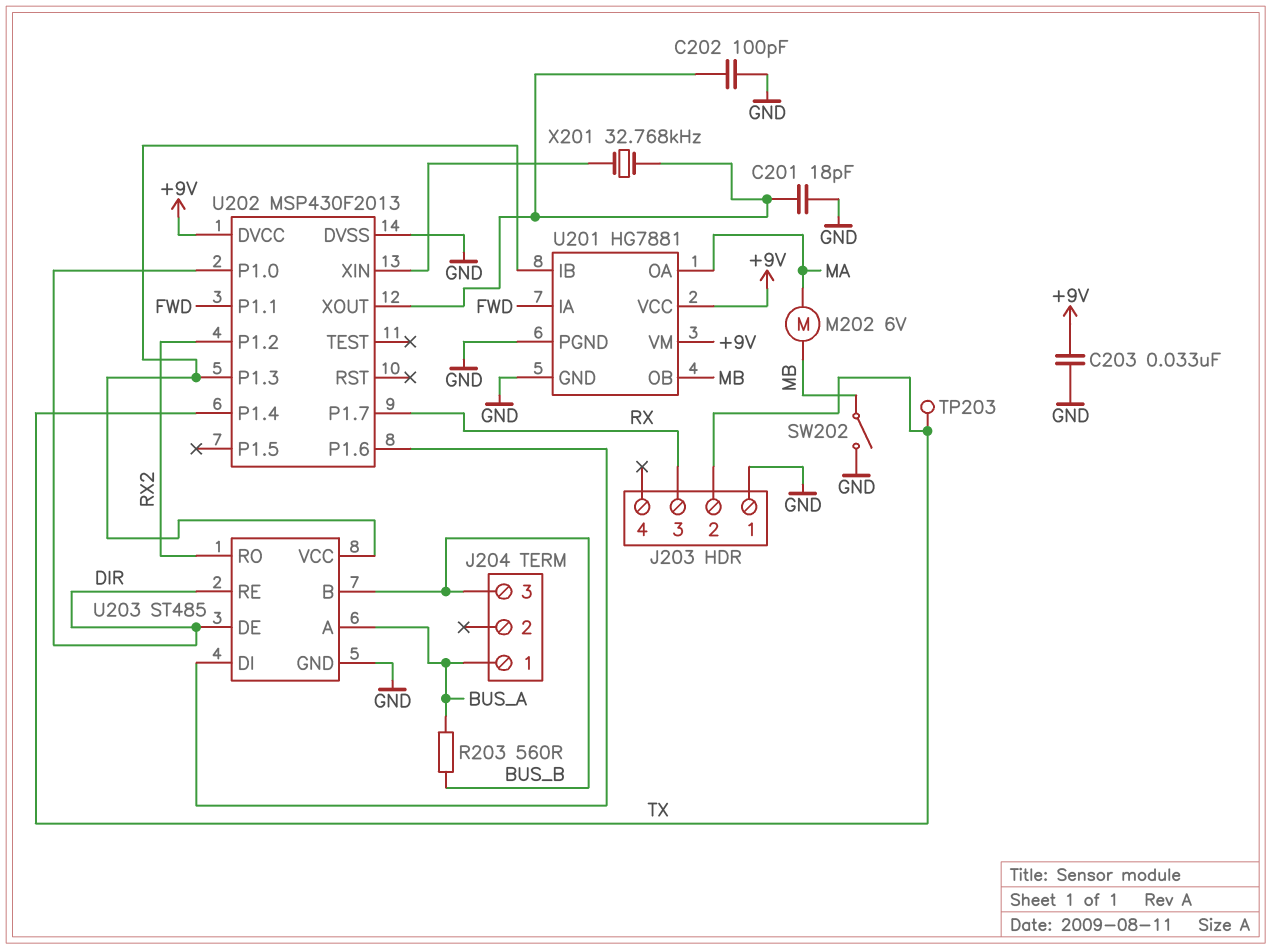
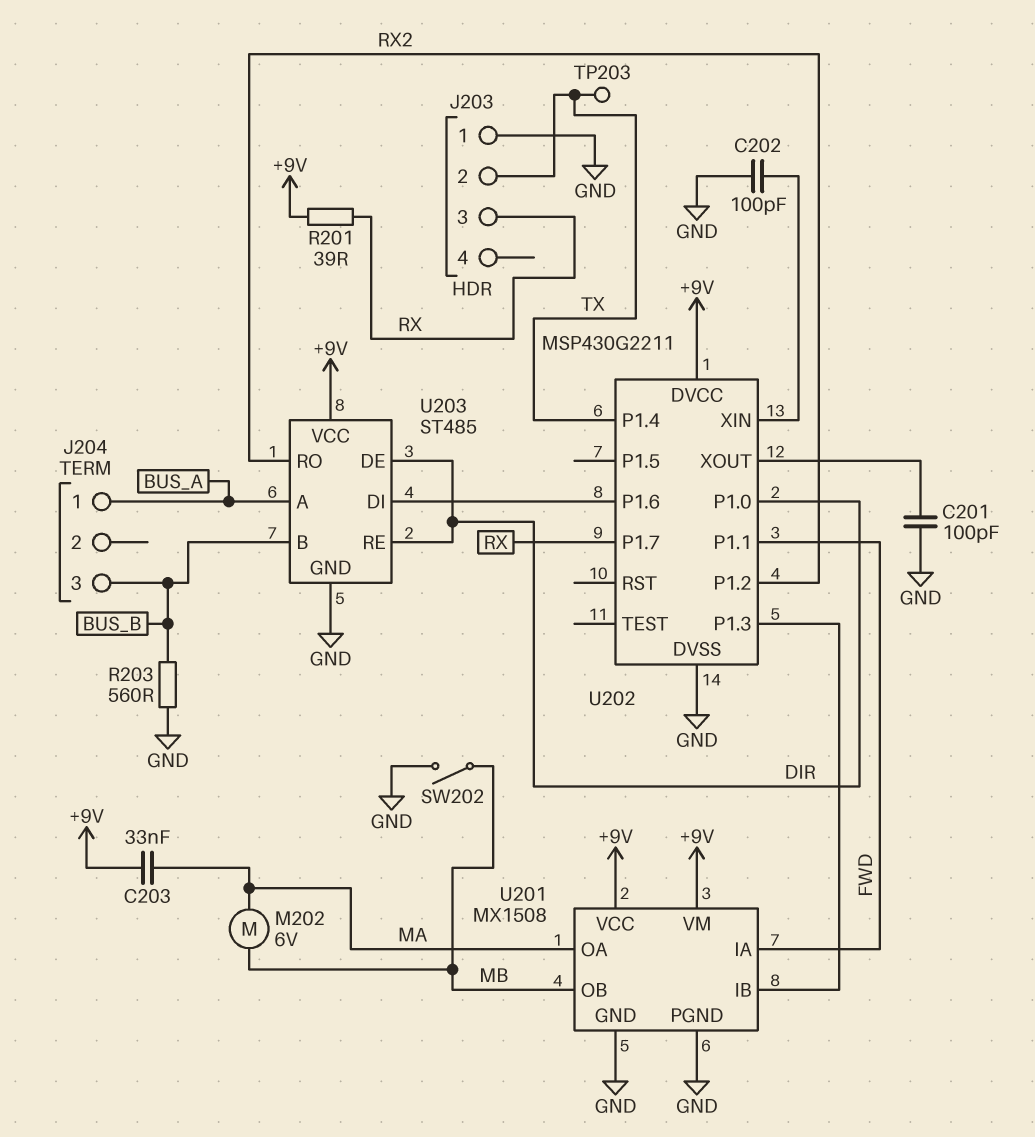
C201: 18pF (GND, U202/XOUT) -> 100pF (GND, U202/XOUT)
C202: 100pF (GND, U202/XOUT) -> 100pF (GND, U202/XIN)
C203: 33nF (+9V, GND) -> 33nF (+9V, MA)
R201: none -> 39 (+9V, RX)
R203: 560 (BUS_A, BUS_B) -> 560 (BUS_B, GND)
U201: HG7881 -> MX1508
U202: MSP430F2013 -> MSP430G2211
U203 pin VCC: U201/IB -> +9V
X201: 32.768kHz (U202/XIN, U202/XOUT) -> none

